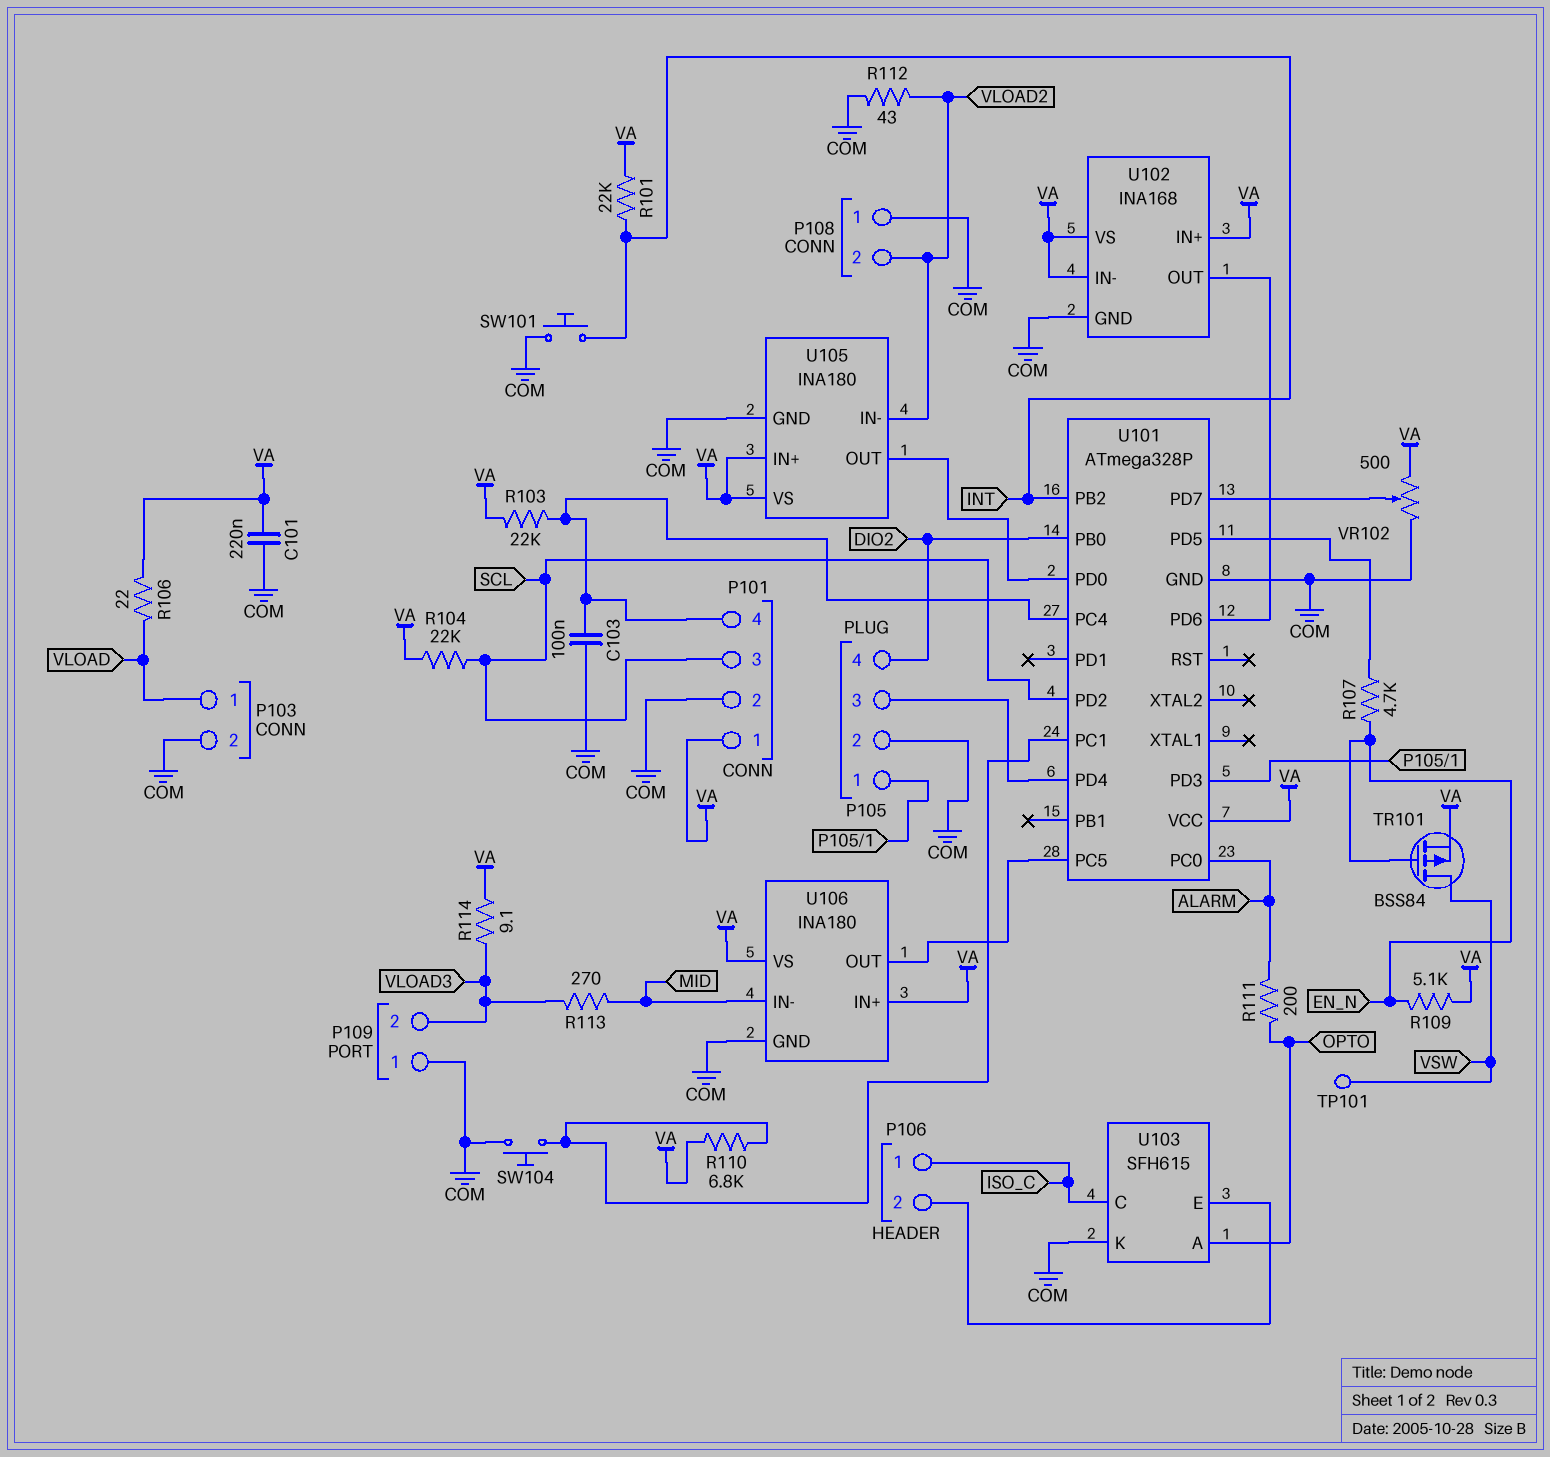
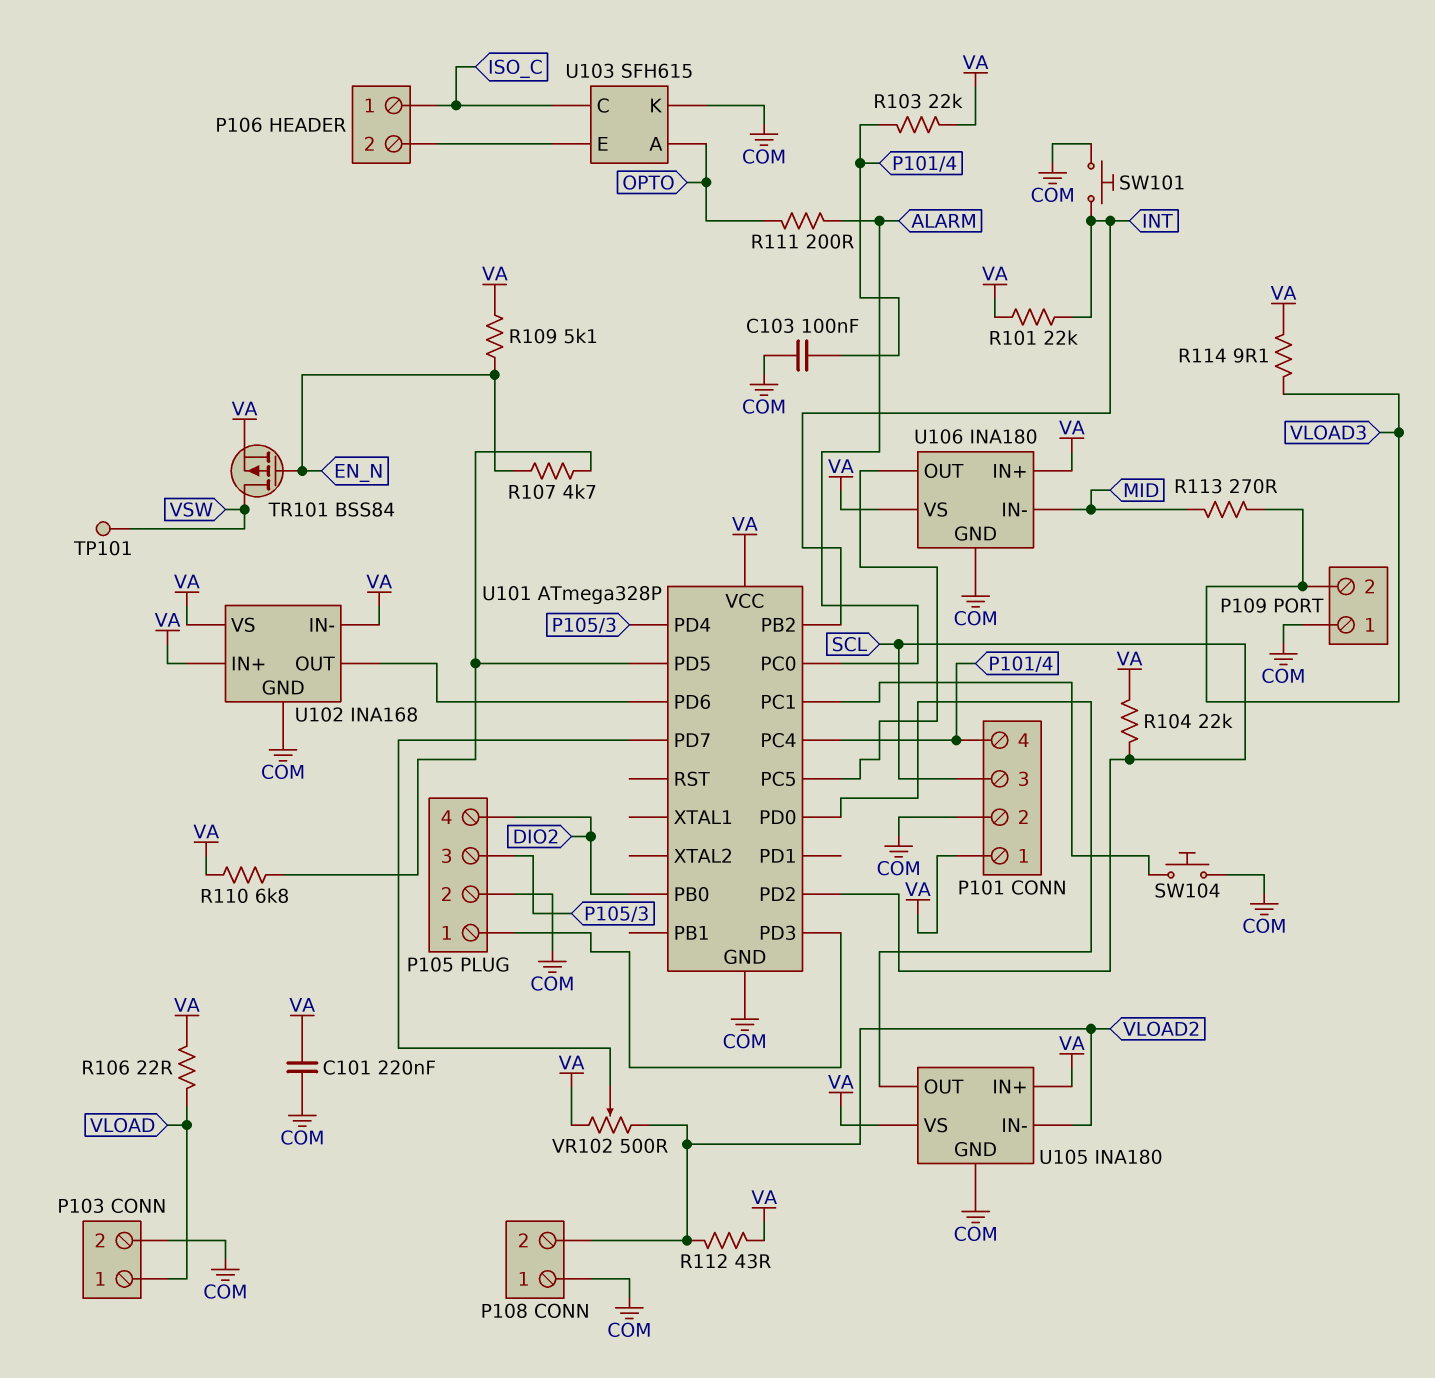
R110: 6.8k (U101/PC1, VA) -> 6.8k (U101/PD5, VA)
R112: 43 (COM, VLOAD2) -> 43 (VA, VLOAD2)
VR102: 500 (COM, VA, wiper U101/PD7) -> 500 (VA, VLOAD2, wiper U101/PD7)

